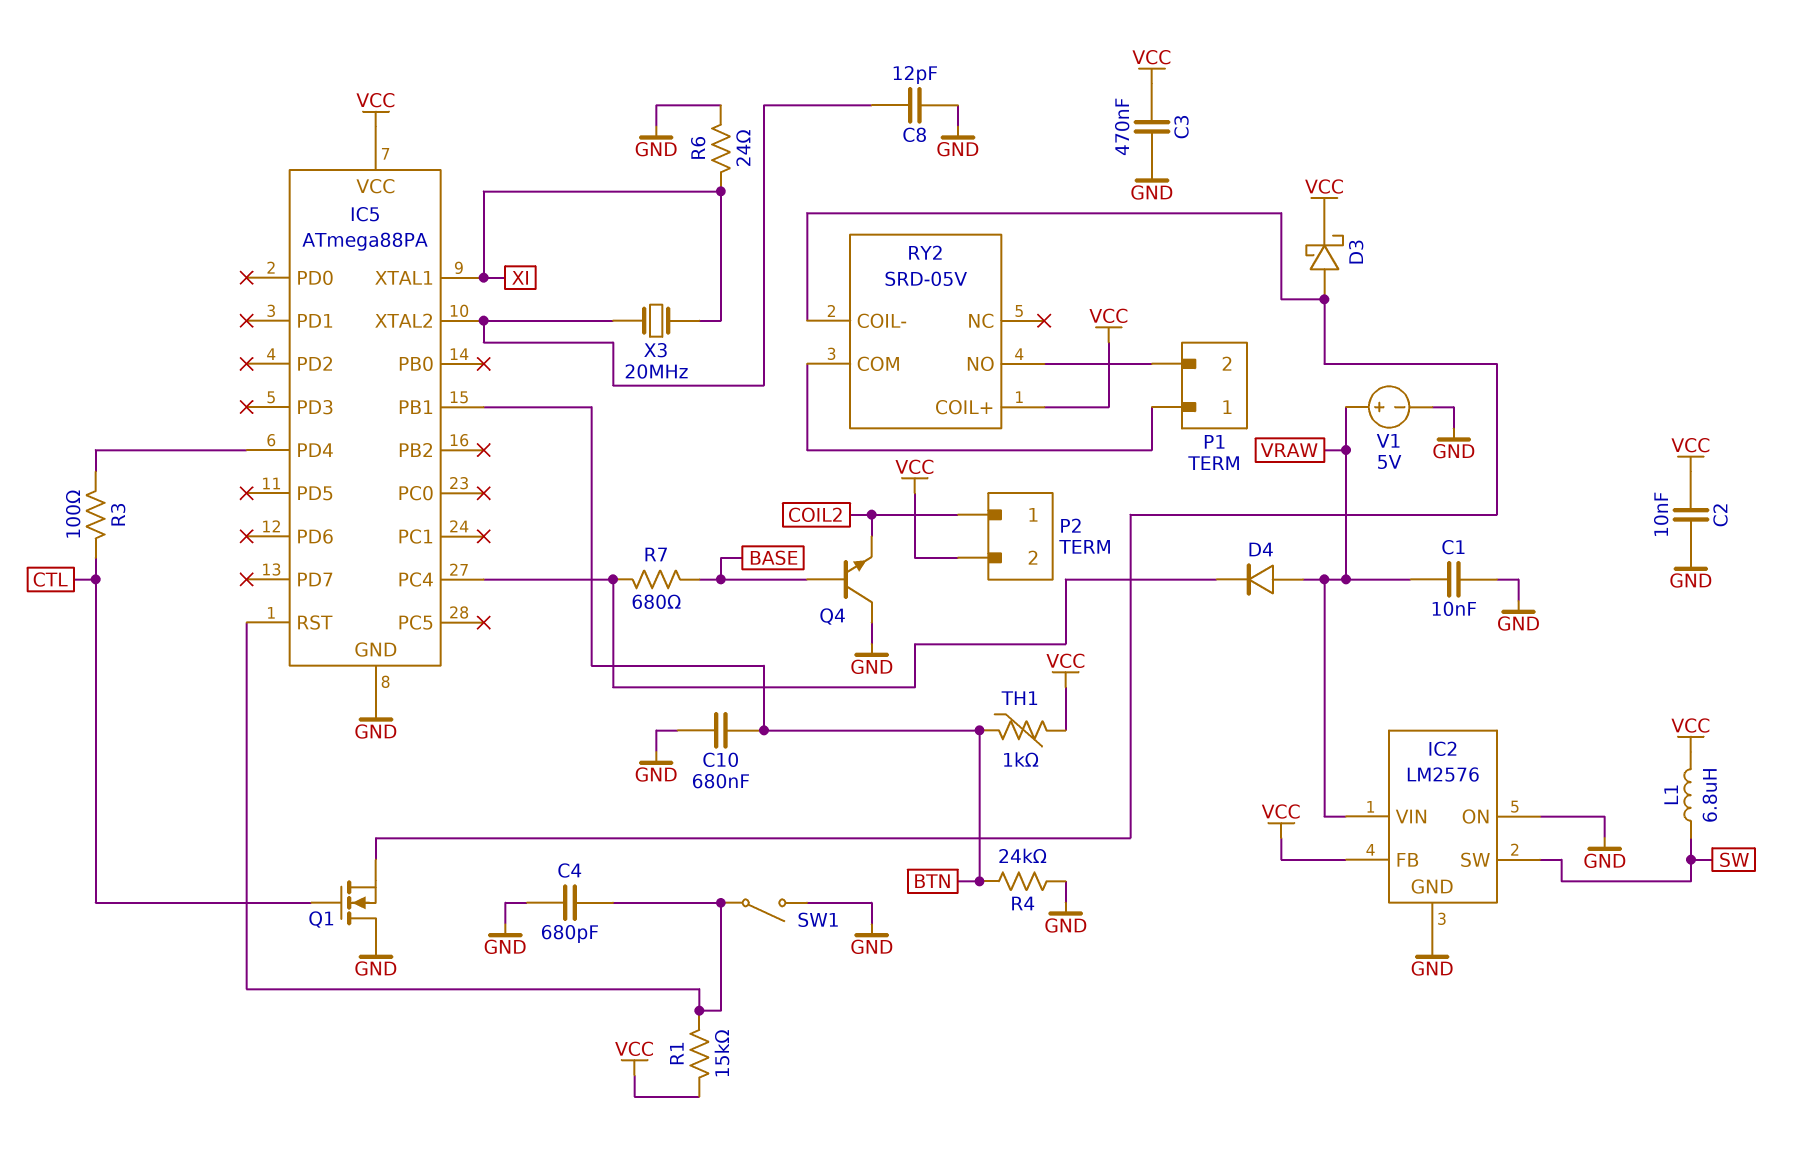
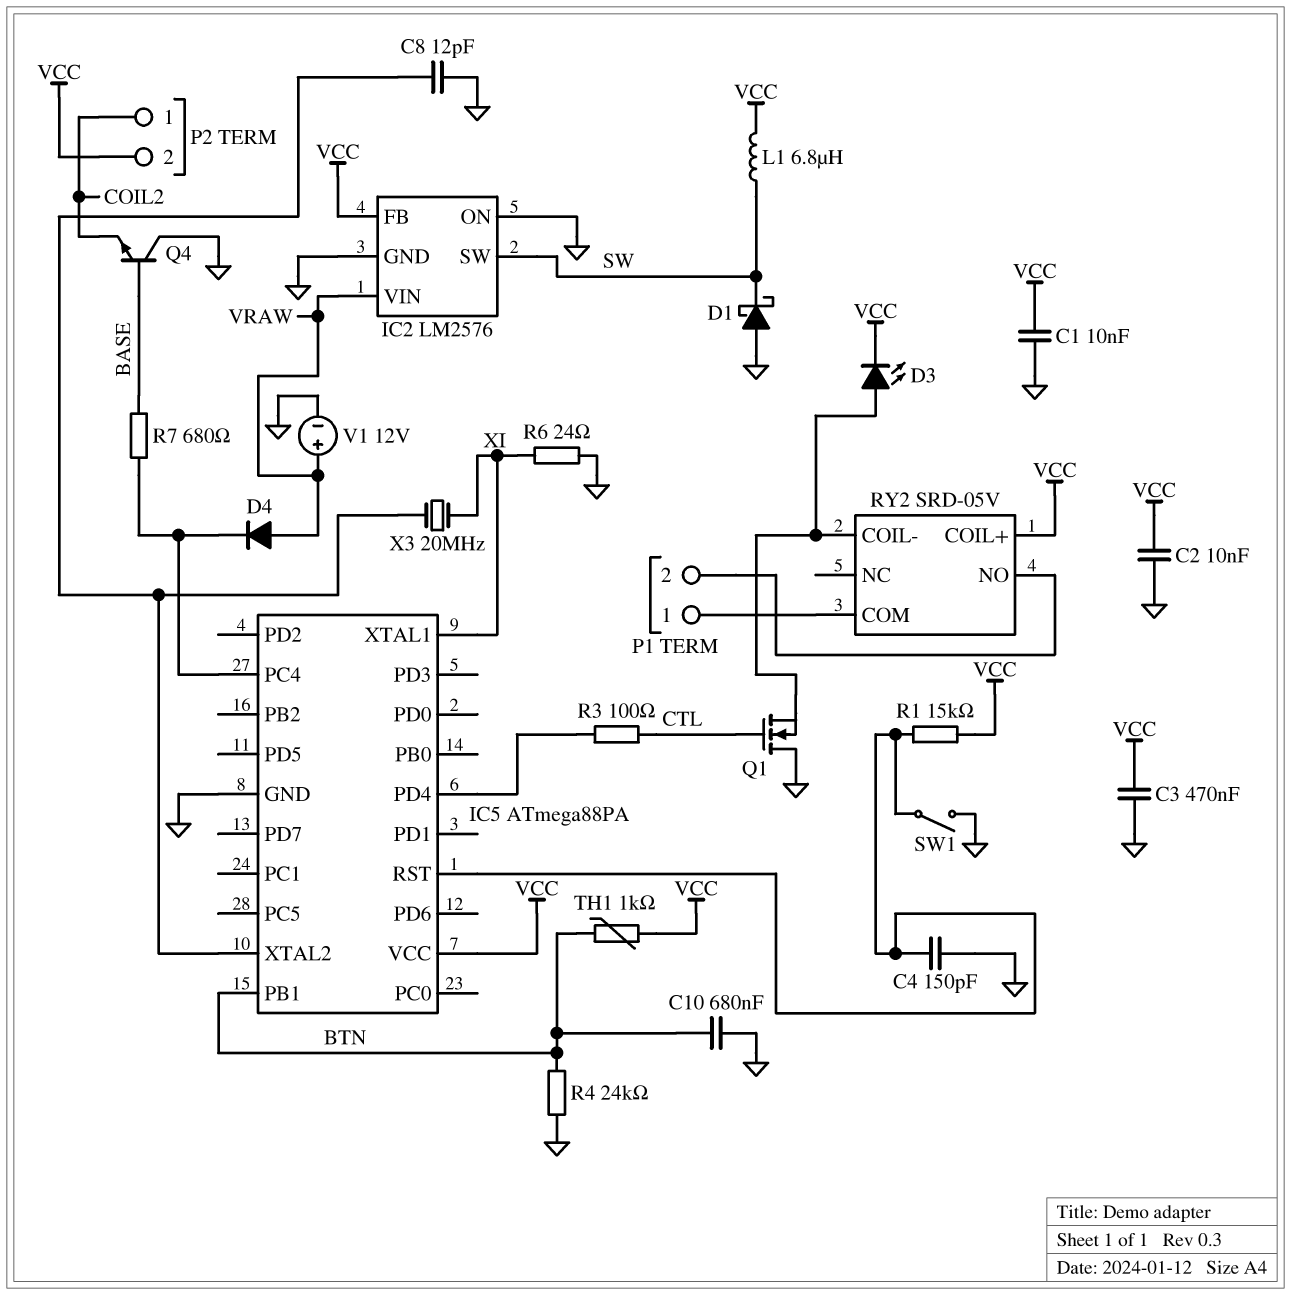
C1: 10nF (GND, VRAW) -> 10nF (GND, VCC)
C4: 680pF (GND, IC5/RST) -> 150pF (GND, IC5/RST)
D1: none -> schottky (A GND, K SW)
D3: schottky (A RY2/COIL-, K VCC) -> LED (A RY2/COIL-, K VCC)
V1: 5V (plus VRAW, minus GND) -> 12V (plus VRAW, minus GND)

